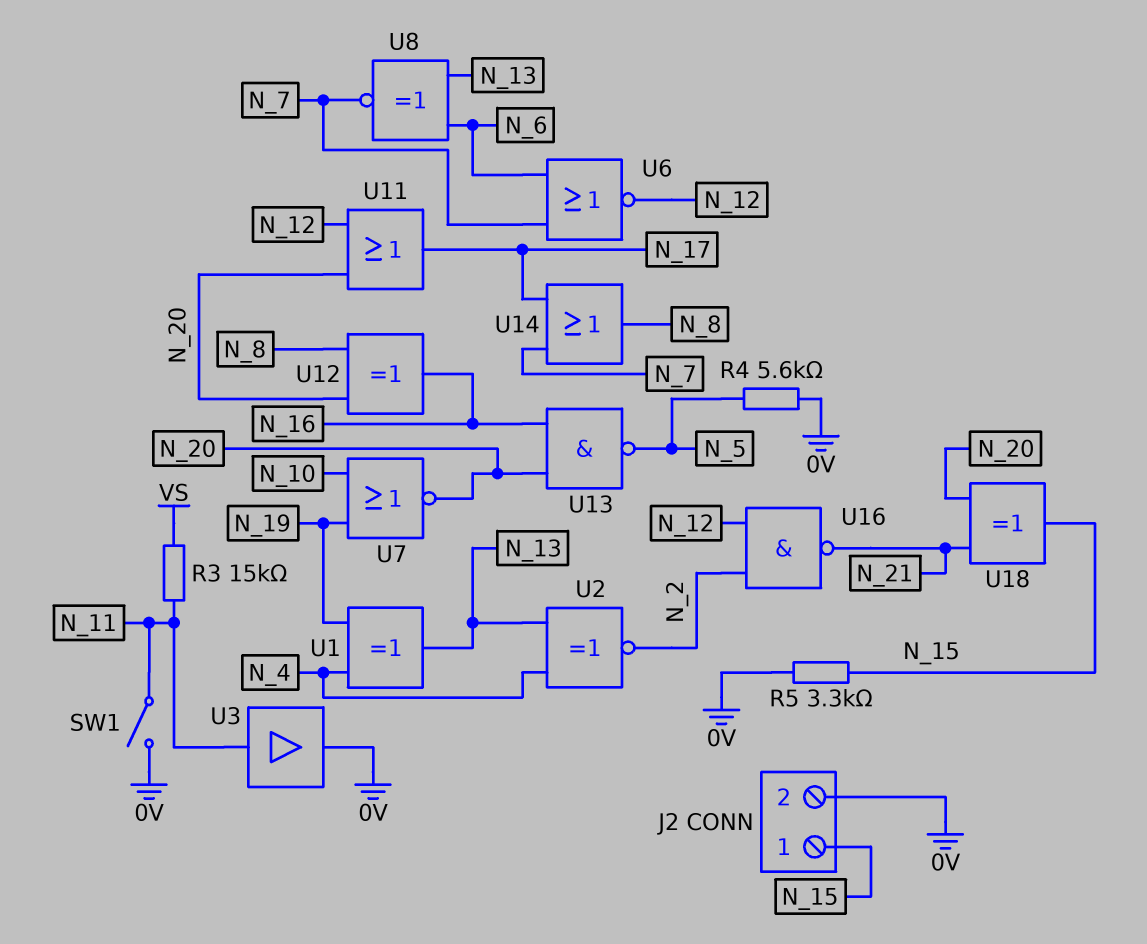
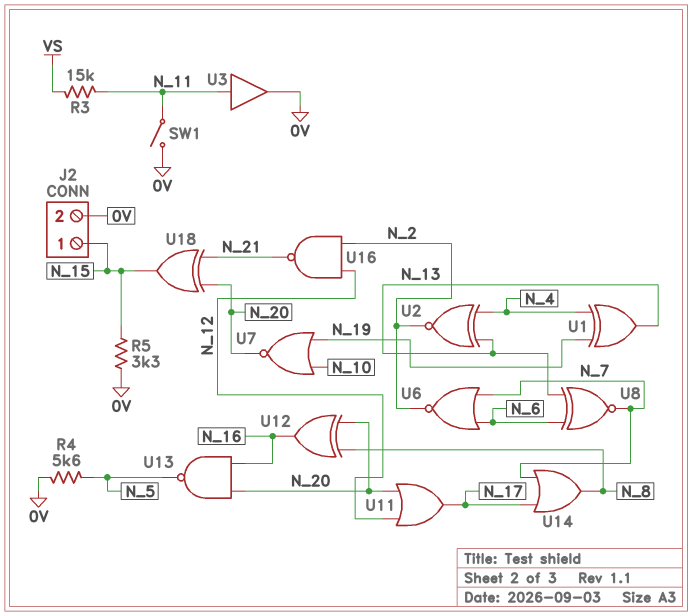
U6: NOR (in N_6, in N_7, out N_12) -> NOR (in N_6, in N_7, out N_2)

